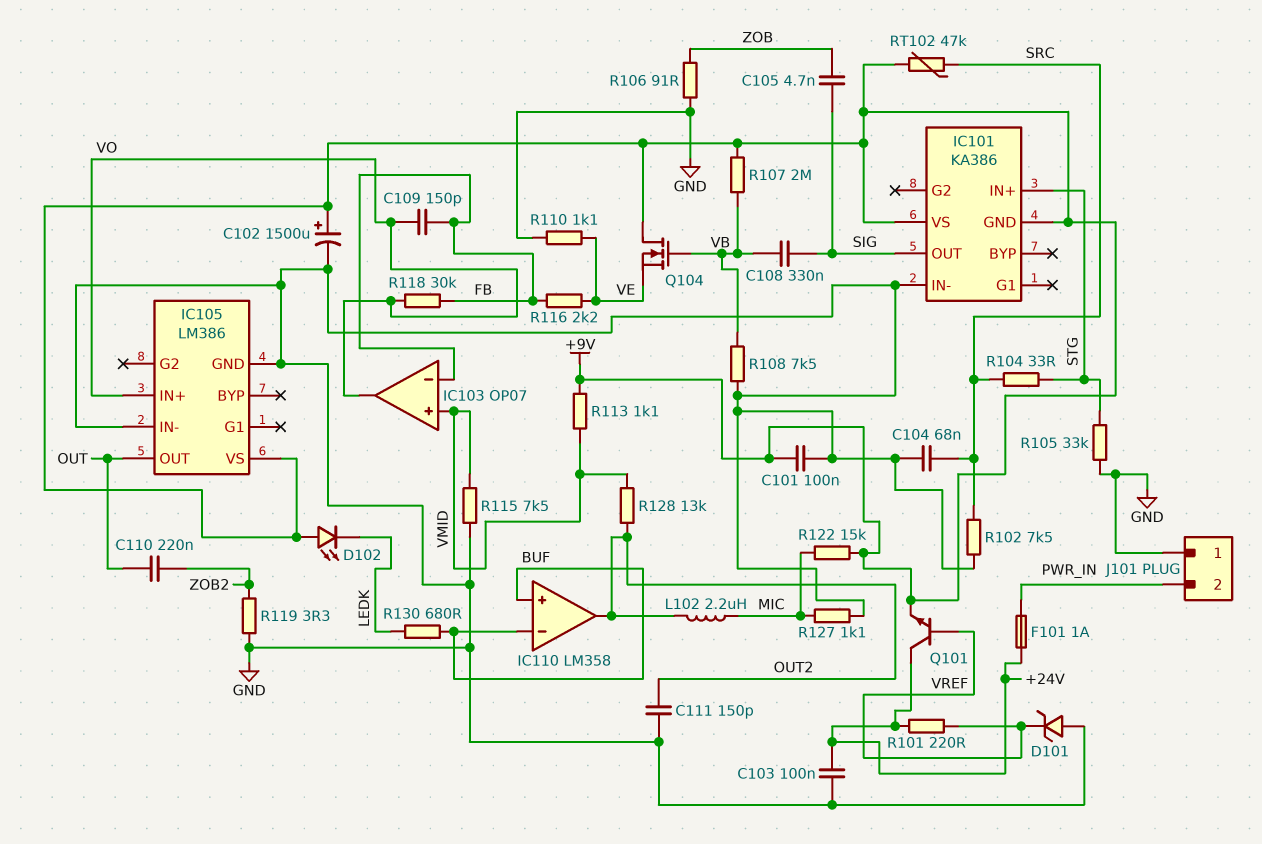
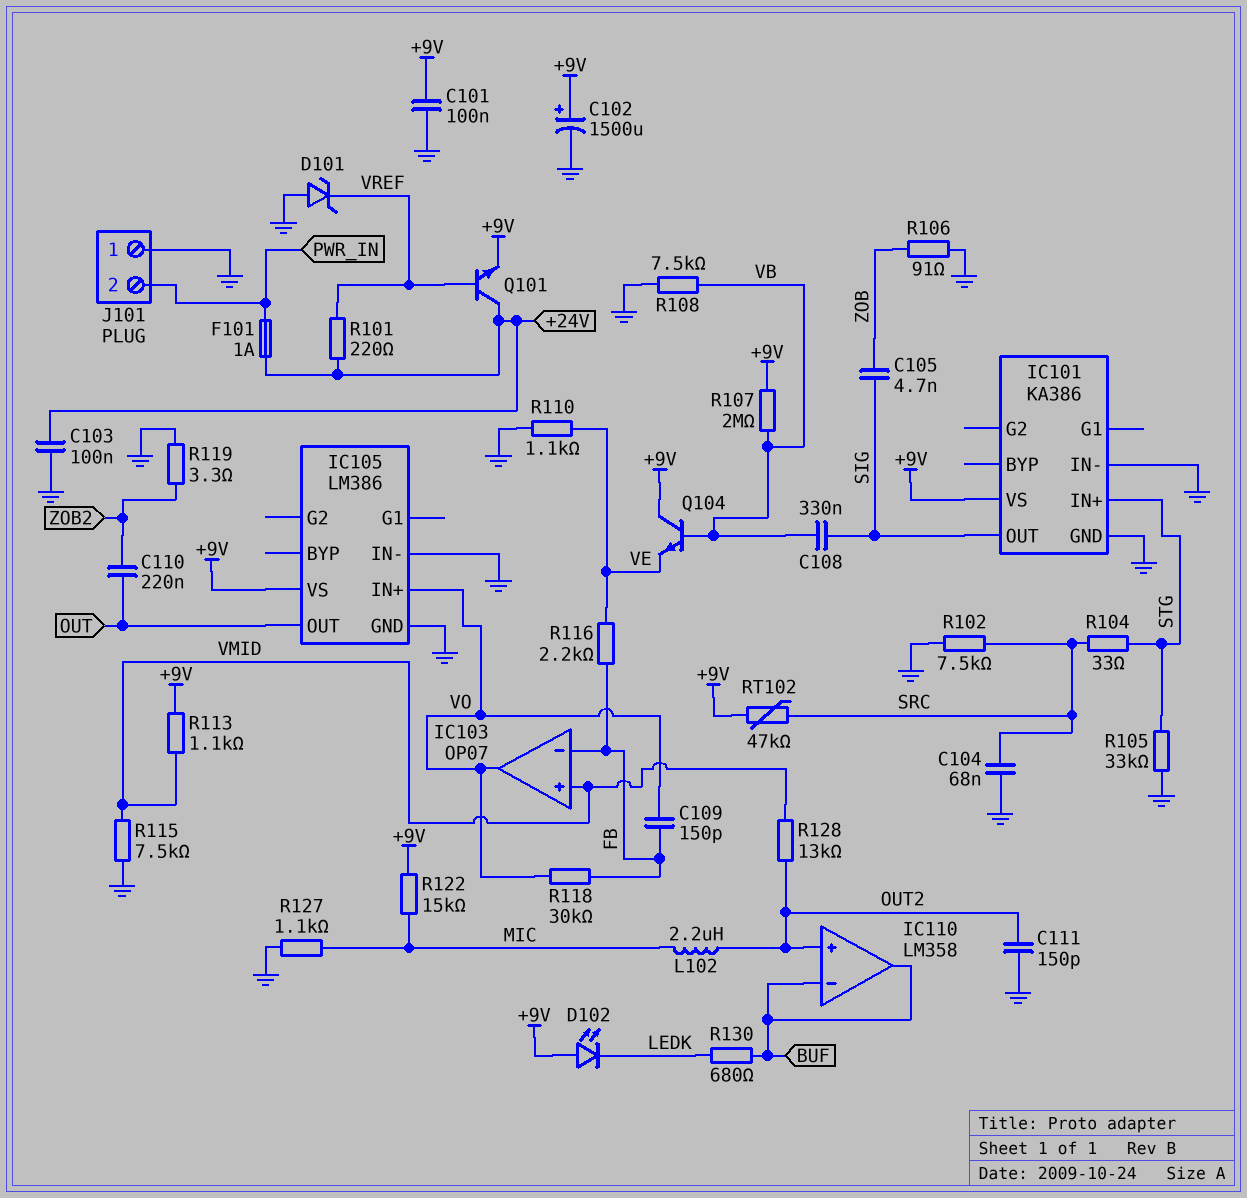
IC101 pin GND: +9V -> GND
IC110 pin in+: BUF -> OUT2
IC110 pin out: OUT2 -> BUF
Q104: NMOS (G VB, D +9V, S VE) -> NPN (B VB, C +9V, E VE)

